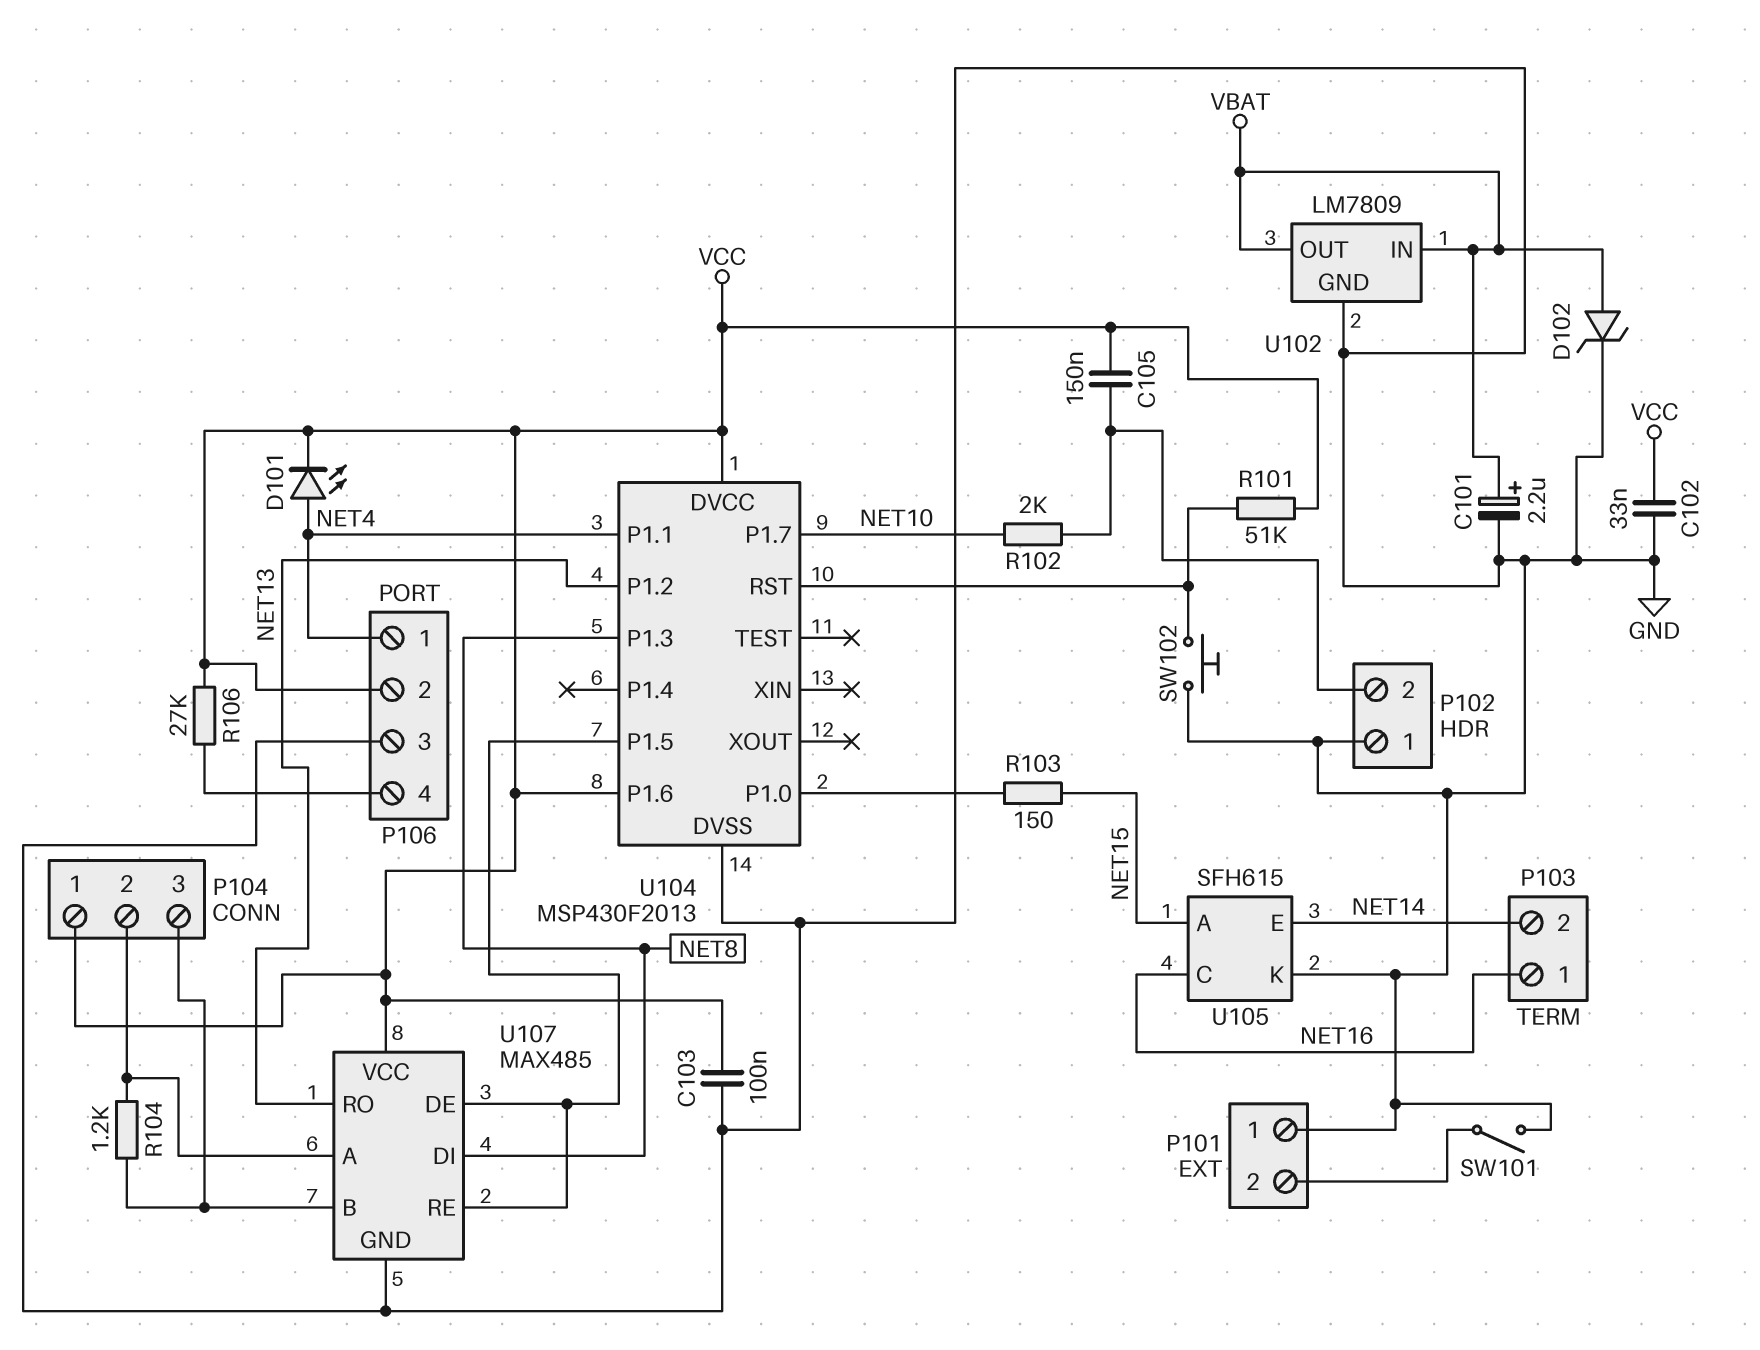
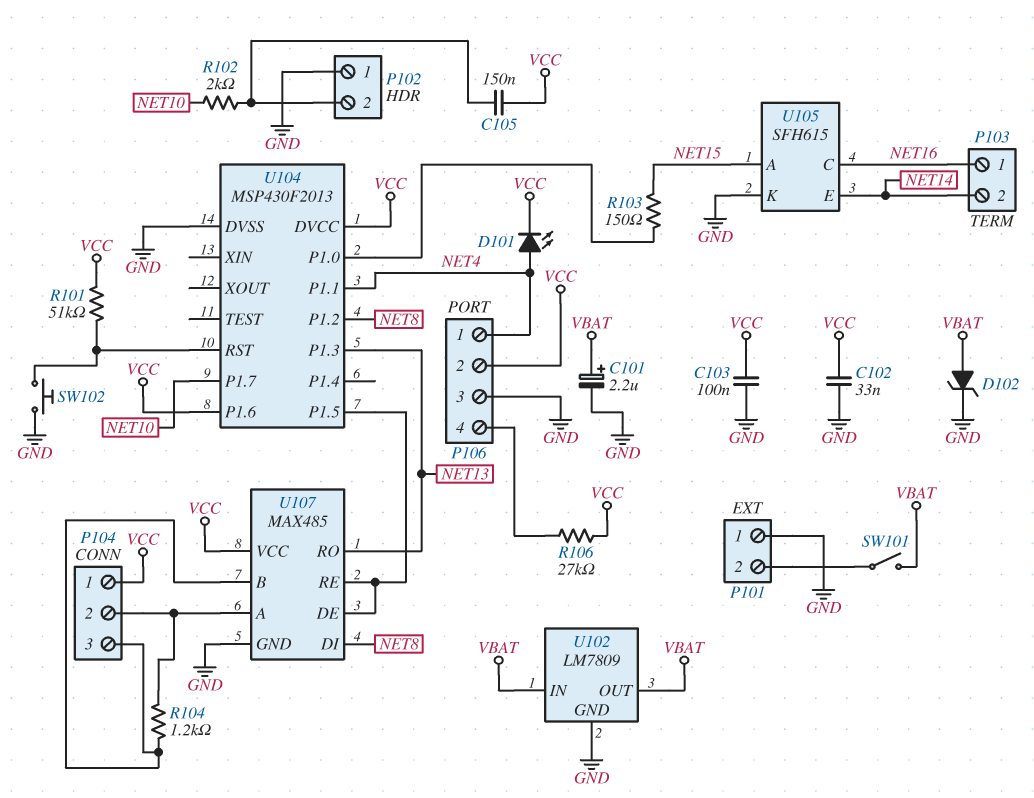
SW101: switch (GND, P101/2) -> switch (P101/2, VBAT)
U104 pin P1.2: NET13 -> NET8
U104 pin P1.3: NET8 -> NET13

